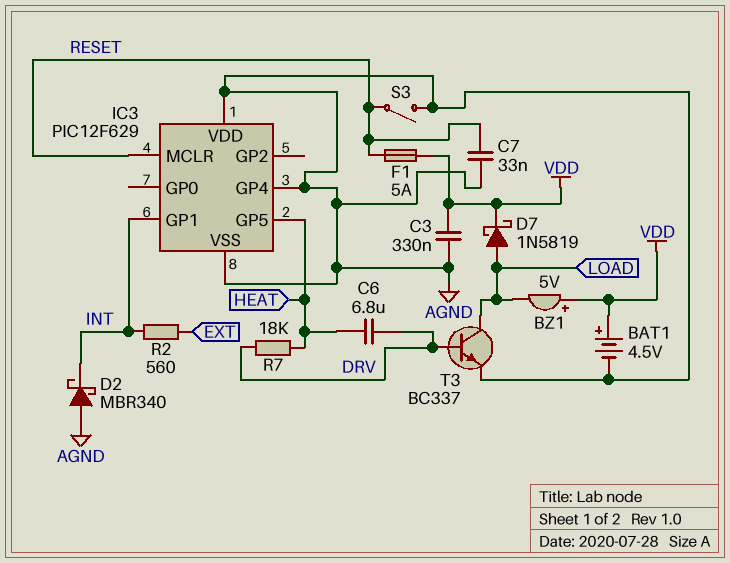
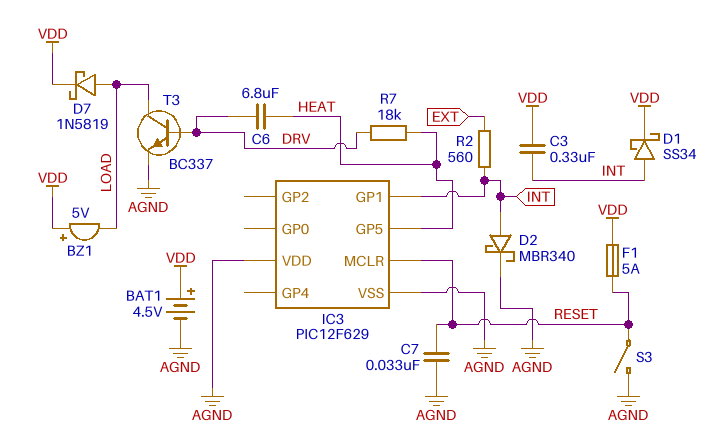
C3: 330nF (AGND, VDD) -> 330nF (INT, VDD)
D1: none -> schottky SS34 (A INT, K VDD)
D2: schottky MBR340 (A AGND, K INT) -> schottky MBR340 (A INT, K AGND)
IC3 pin GP4: AGND -> none

